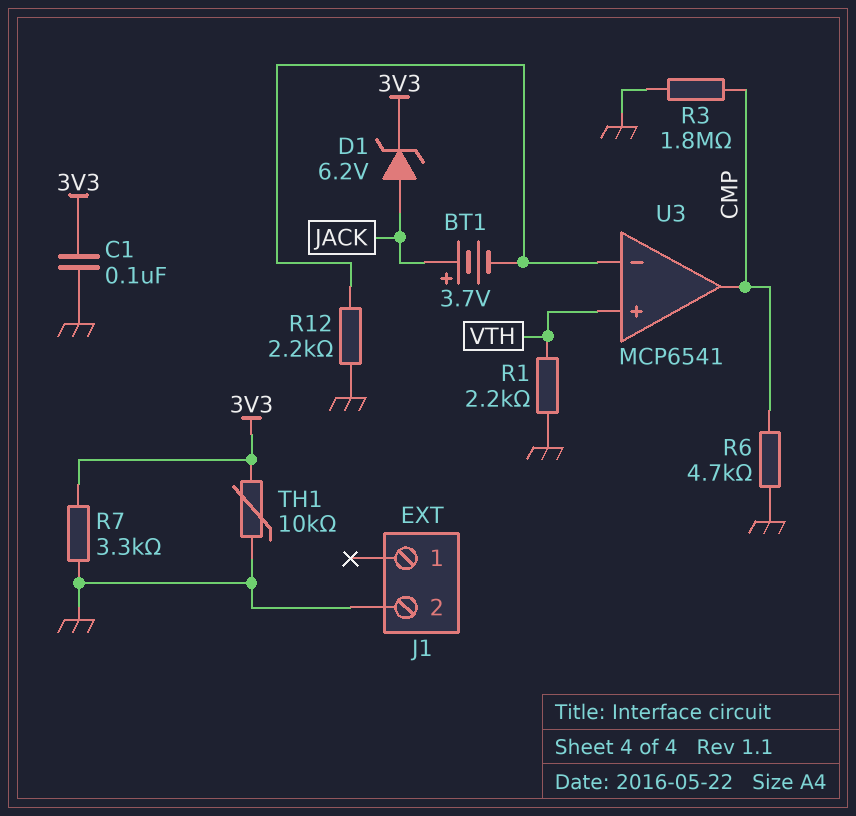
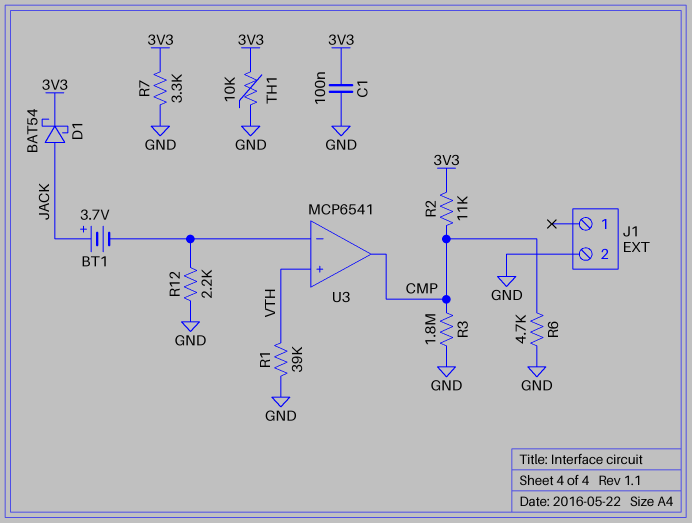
D1: zener 6.2V (A JACK, K 3V3) -> schottky BAT54 (A JACK, K 3V3)
R1: 2.2k (GND, VTH) -> 39k (GND, VTH)
R2: none -> 11k (3V3, CMP)

